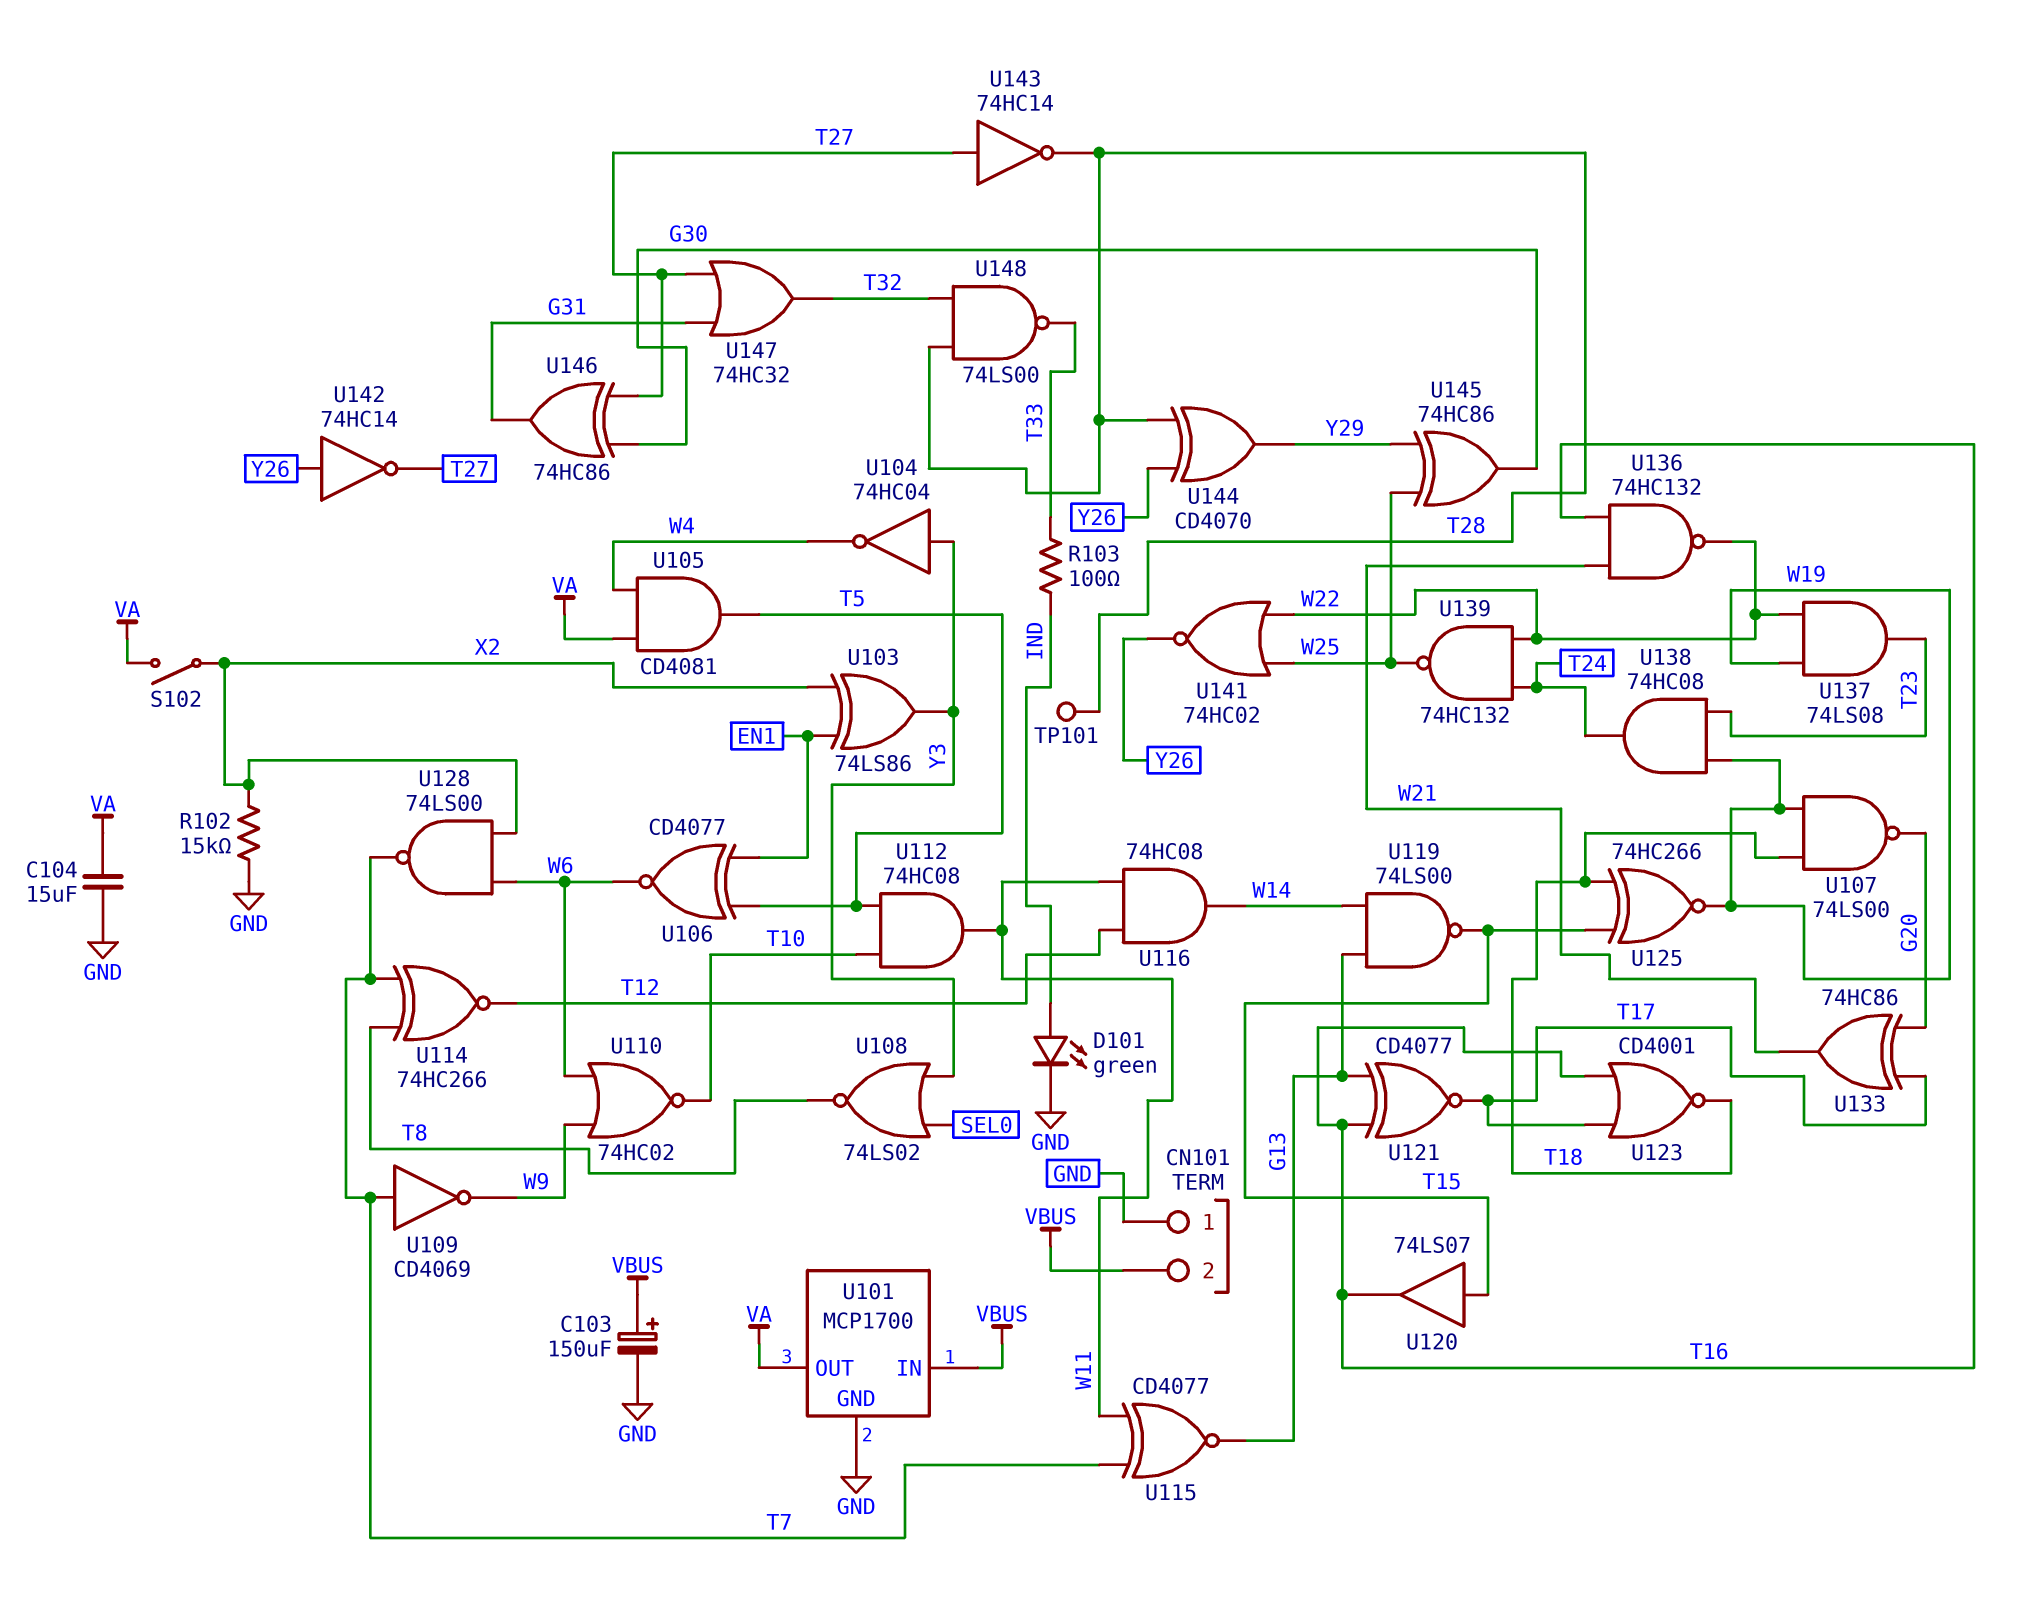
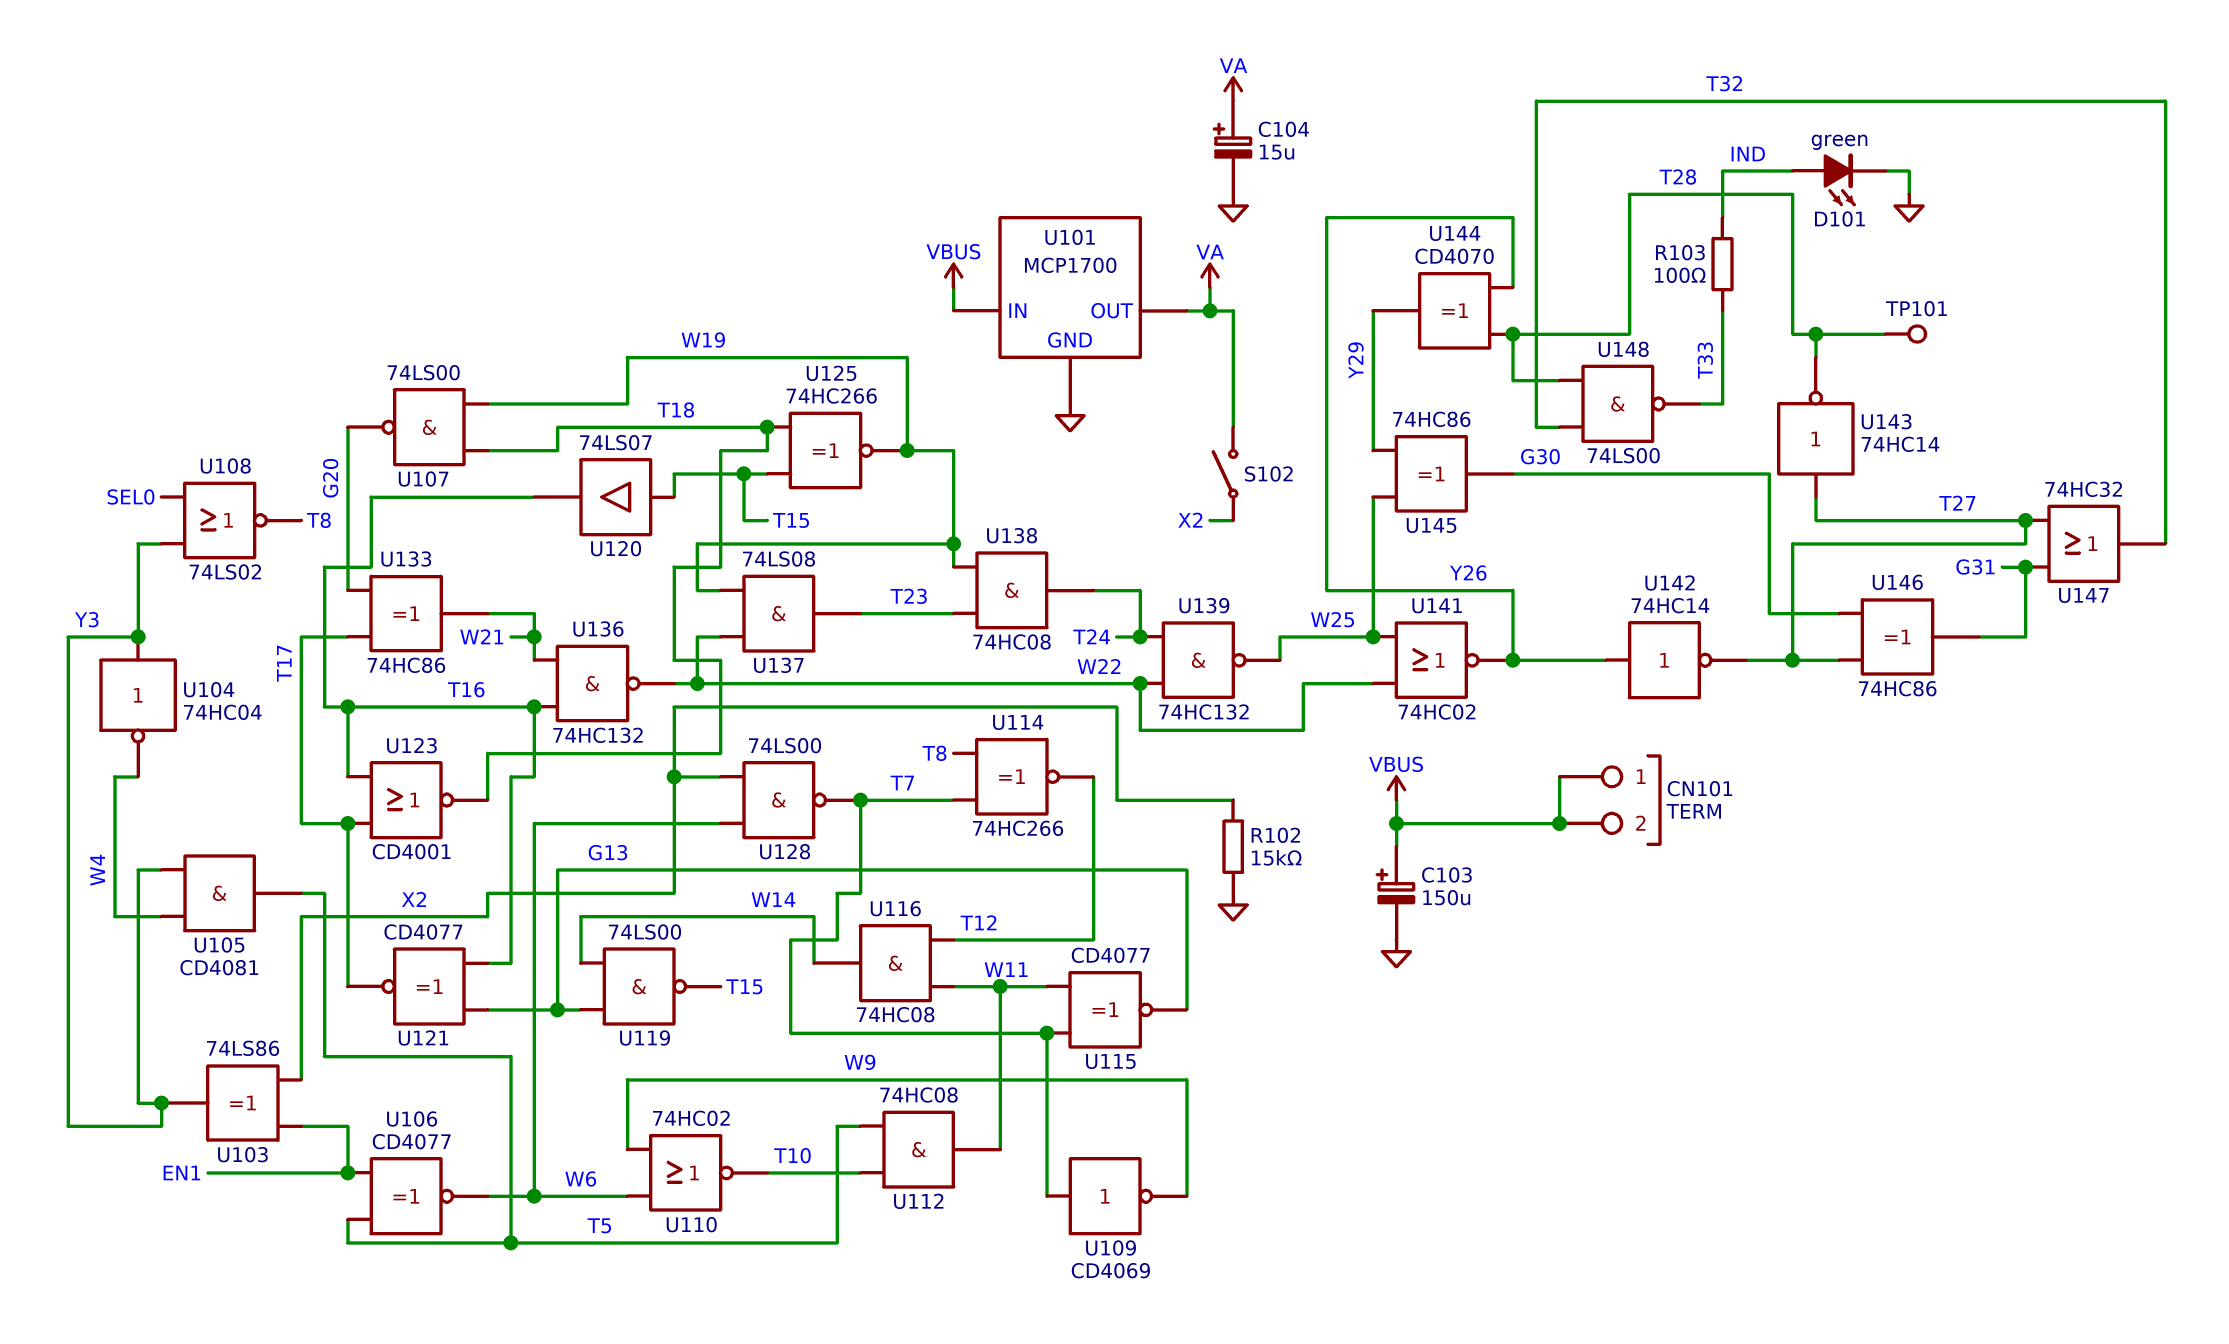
C104: 15uF (GND, VA) -> 15uF (plus VA, minus GND)
CN101 pin 1: GND -> VBUS
U105: AND CD4081 (in VA, in W4, out T5) -> AND CD4081 (in W4, in Y3, out T5)

